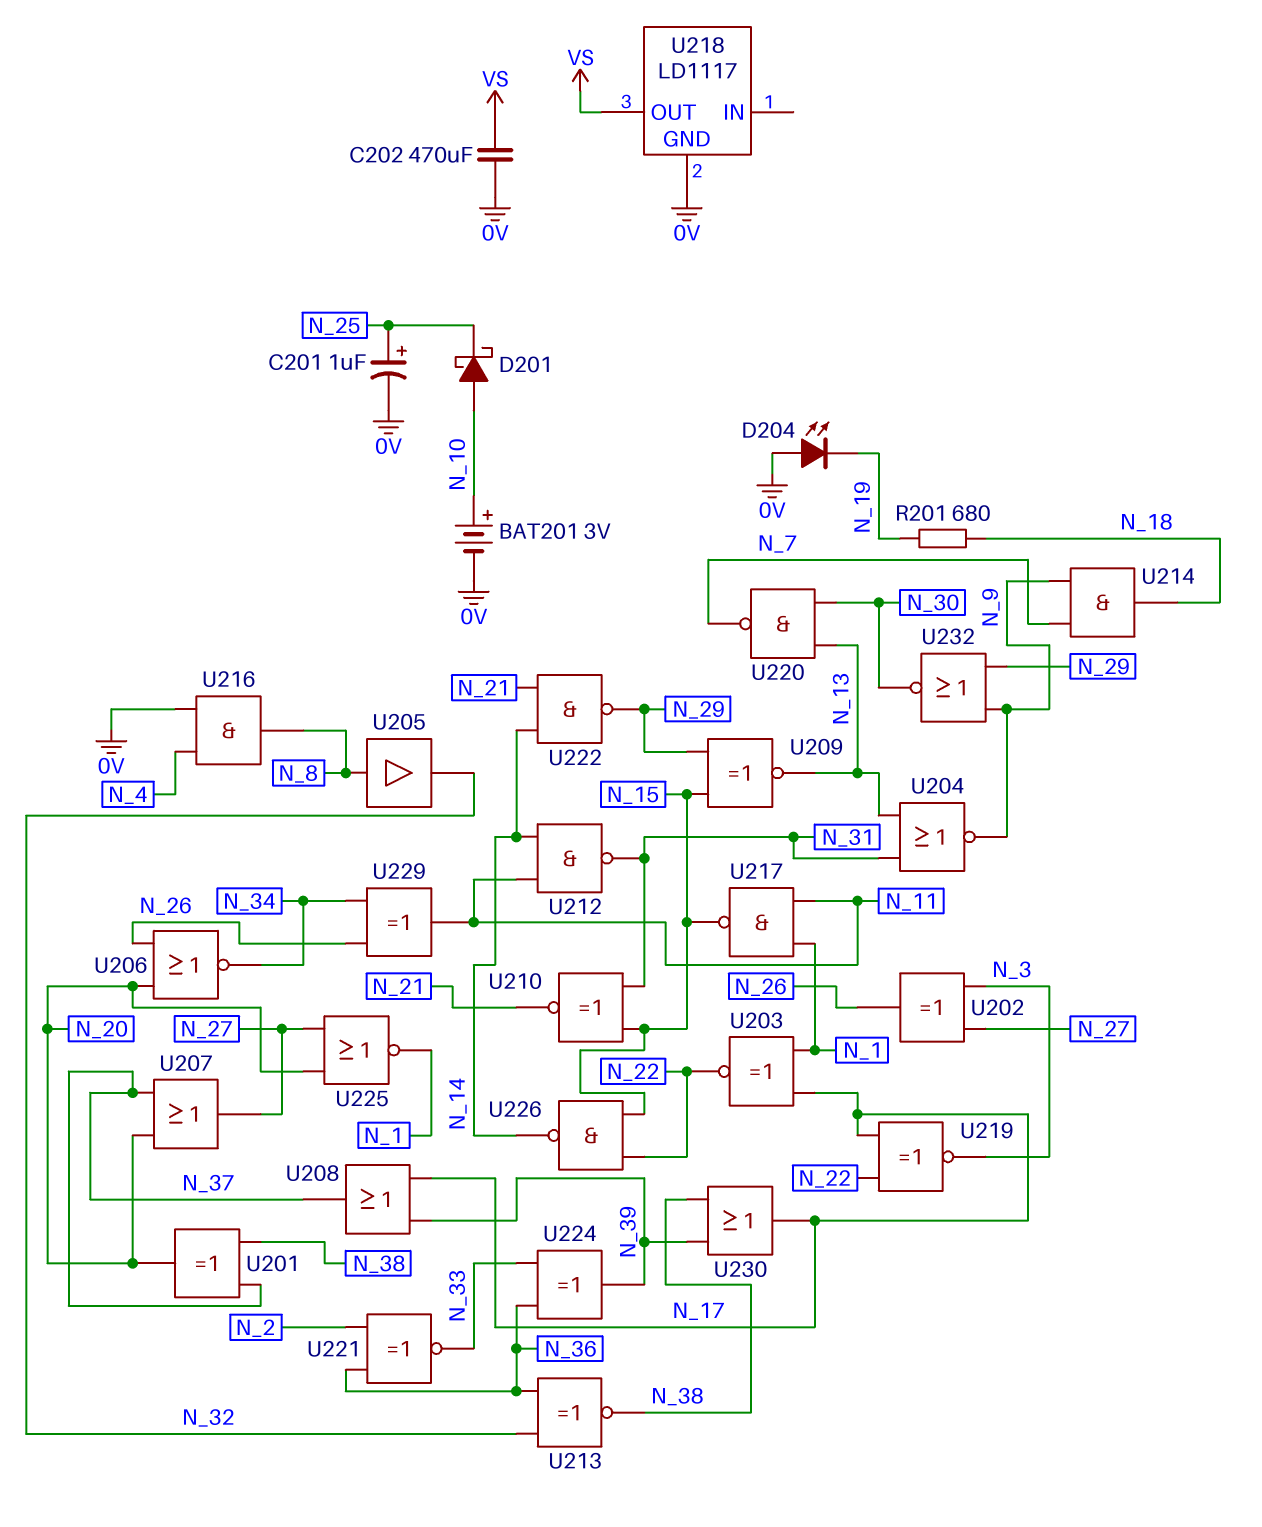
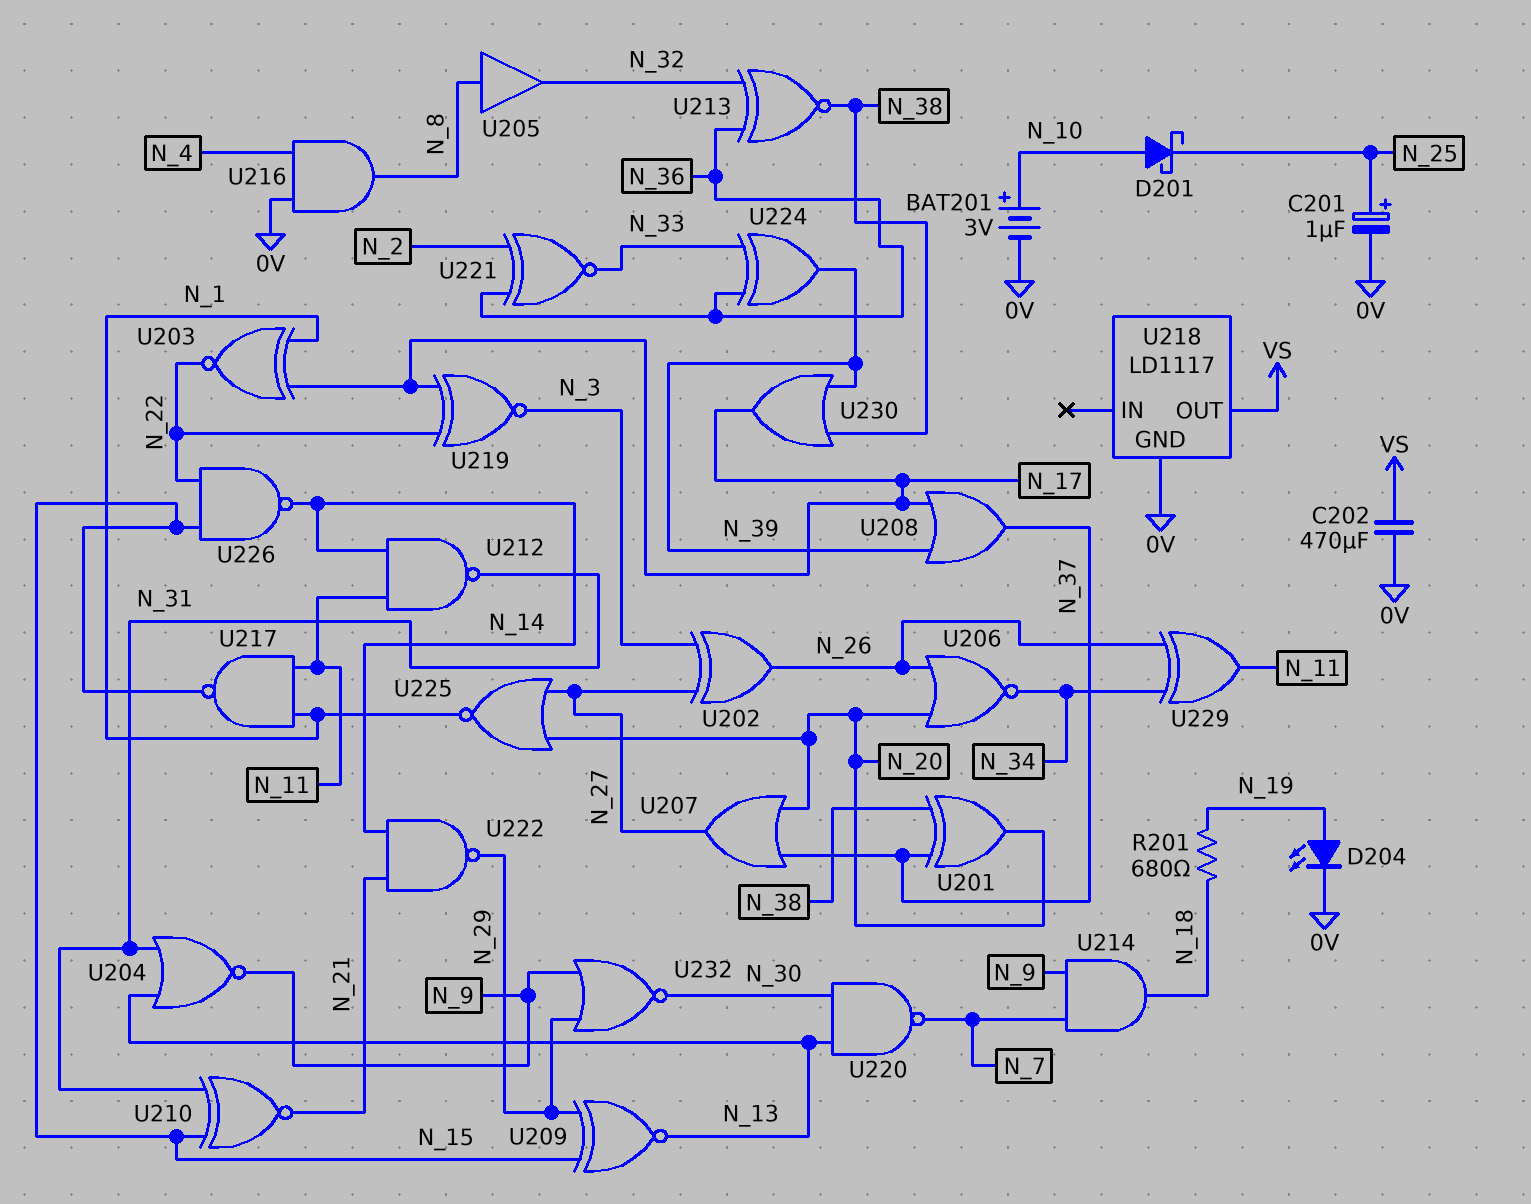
D204: LED (A 0V, K N_19) -> LED (A N_19, K 0V)

